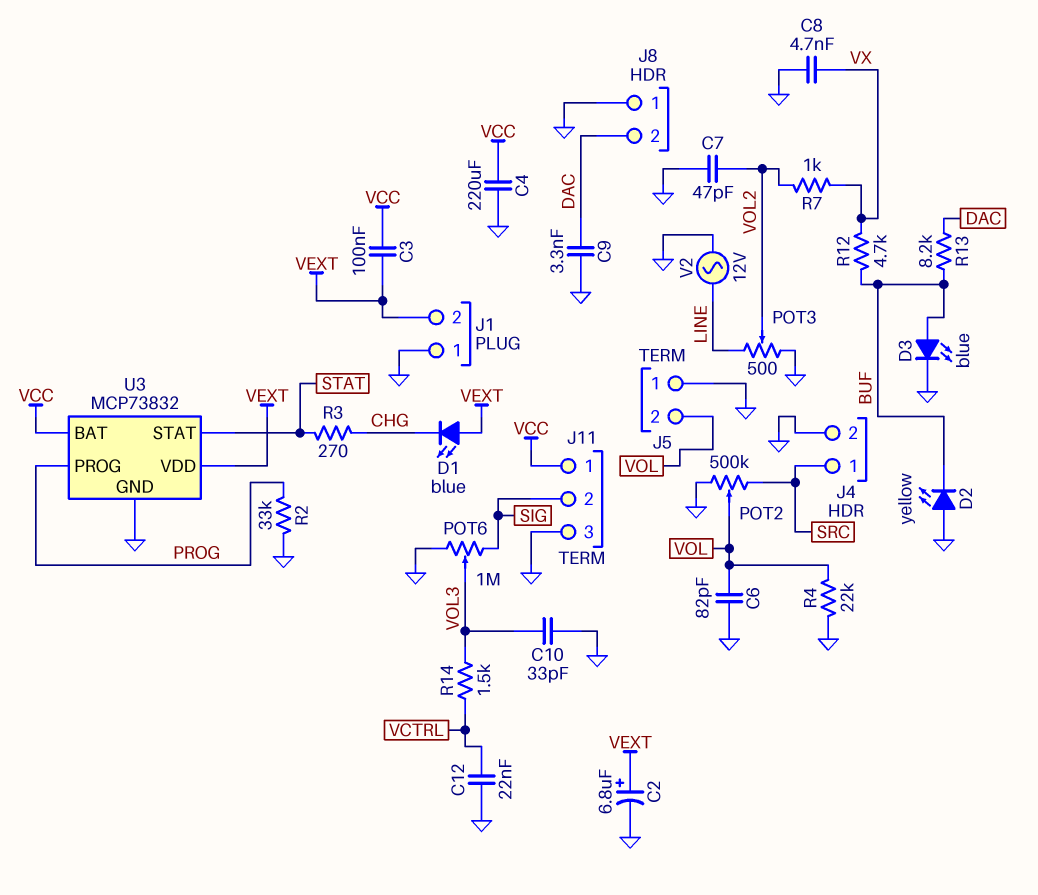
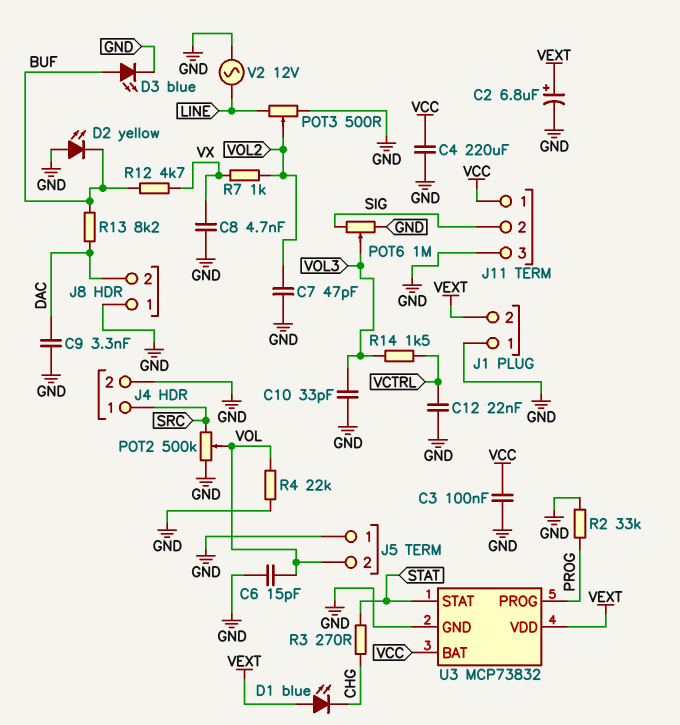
C3: 100nF (VCC, VEXT) -> 100nF (GND, VCC)
C6: 82pF (GND, VOL) -> 15pF (GND, VOL)

